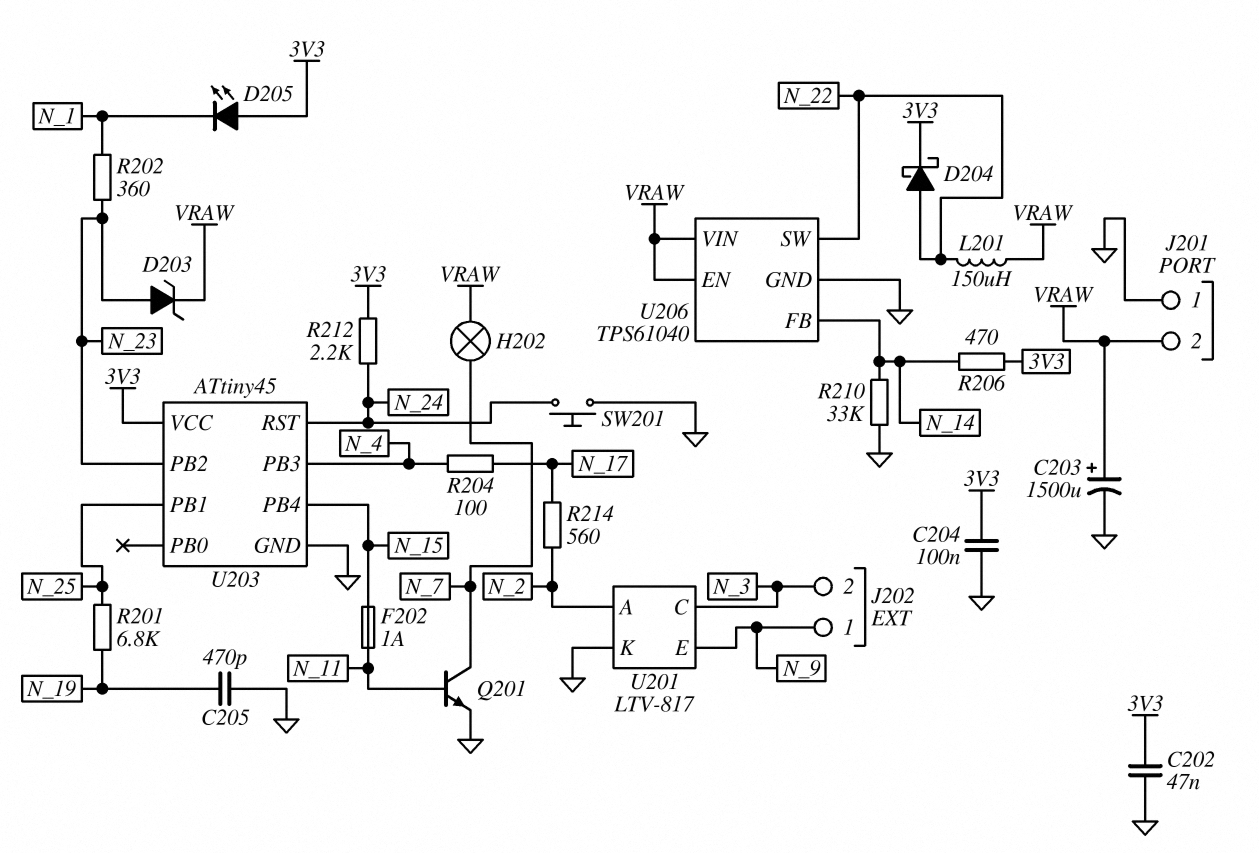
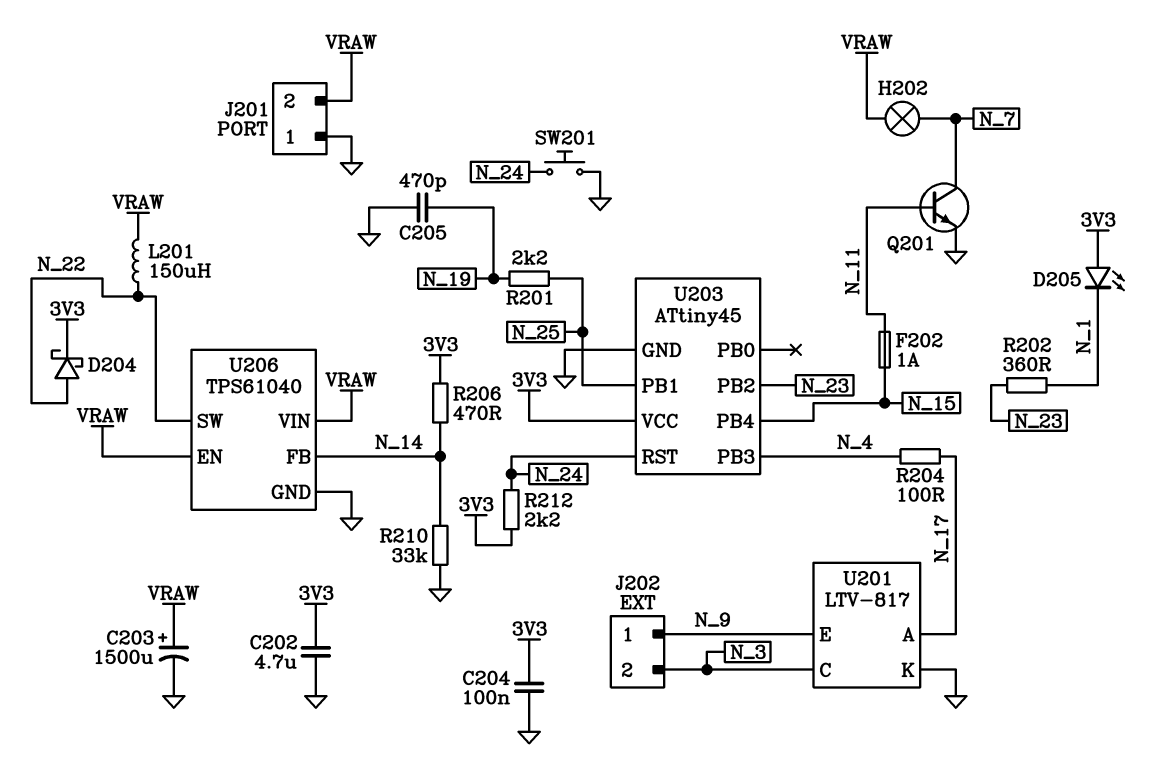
C202: 47nF (3V3, GND) -> 4.7uF (3V3, GND)
D203: zener (A N_23, K VRAW) -> none
R201: 6.8k (N_19, N_25) -> 2.2k (N_19, N_25)
R214: 560 (N_2, N_17) -> none
U201 pin A: N_2 -> N_17

